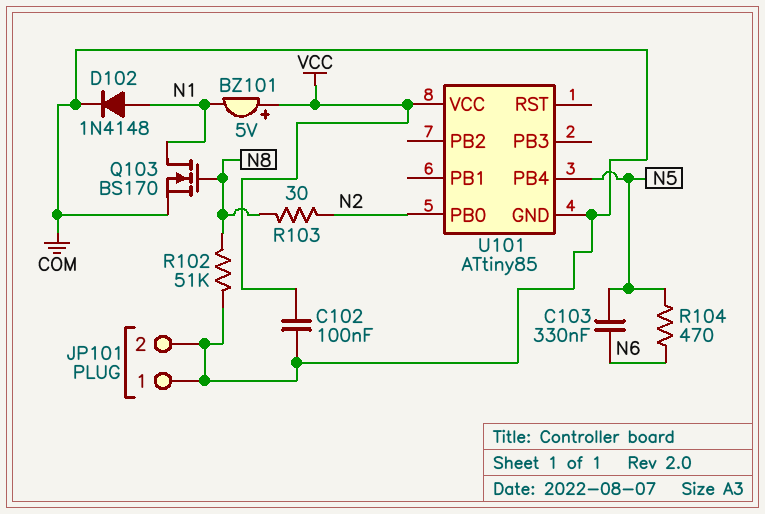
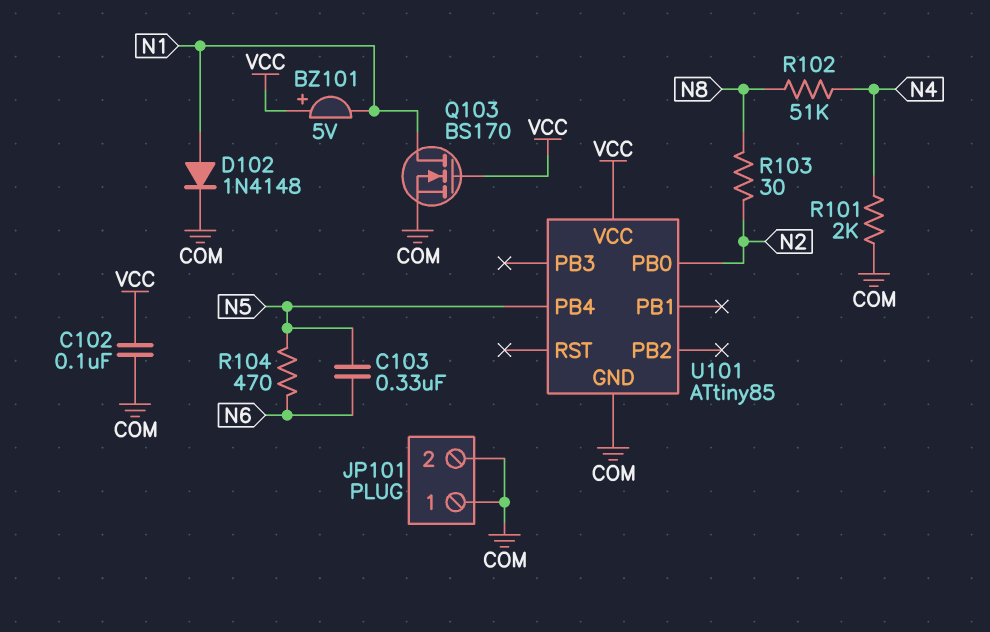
Q103: NMOS BS170 (G N8, D N1, S COM) -> NMOS BS170 (G VCC, D N1, S COM)
R101: none -> 2k (COM, N4)
R102: 51k (COM, N8) -> 51k (N4, N8)

